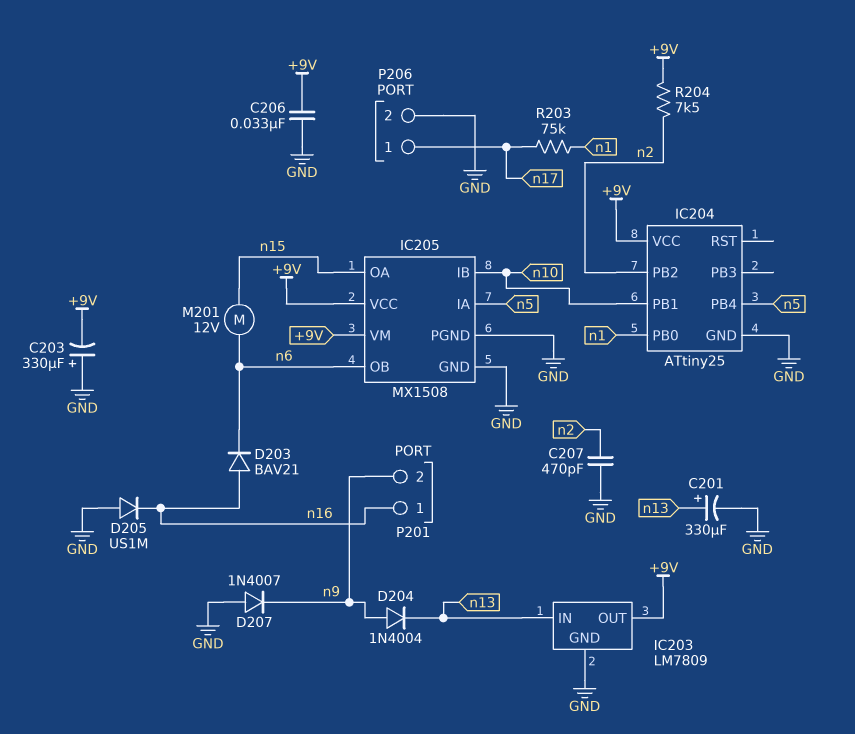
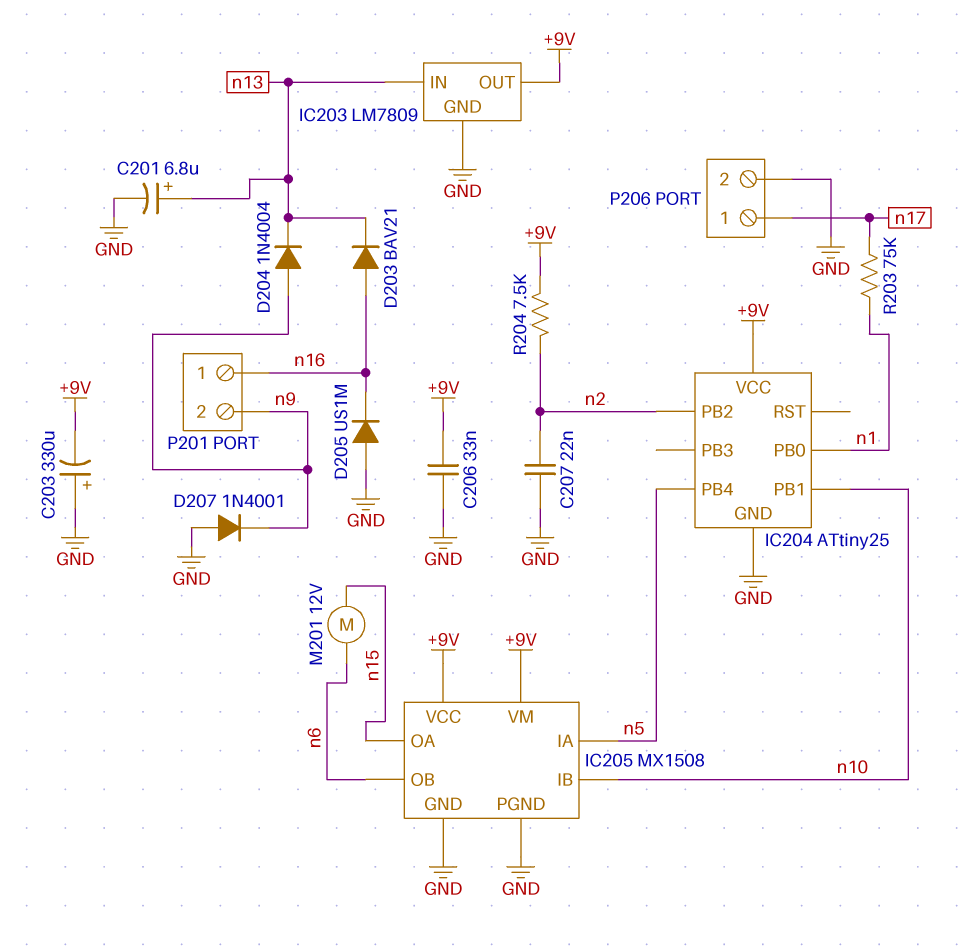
C201: 330uF (plus n13, minus GND) -> 6.8uF (plus n13, minus GND)
C207: 470pF (GND, n2) -> 22nF (GND, n2)
D203: diode BAV21 (A n16, K n6) -> diode BAV21 (A n16, K n13)
D207: diode 1N4007 (A GND, K n9) -> diode 1N4001 (A GND, K n9)

